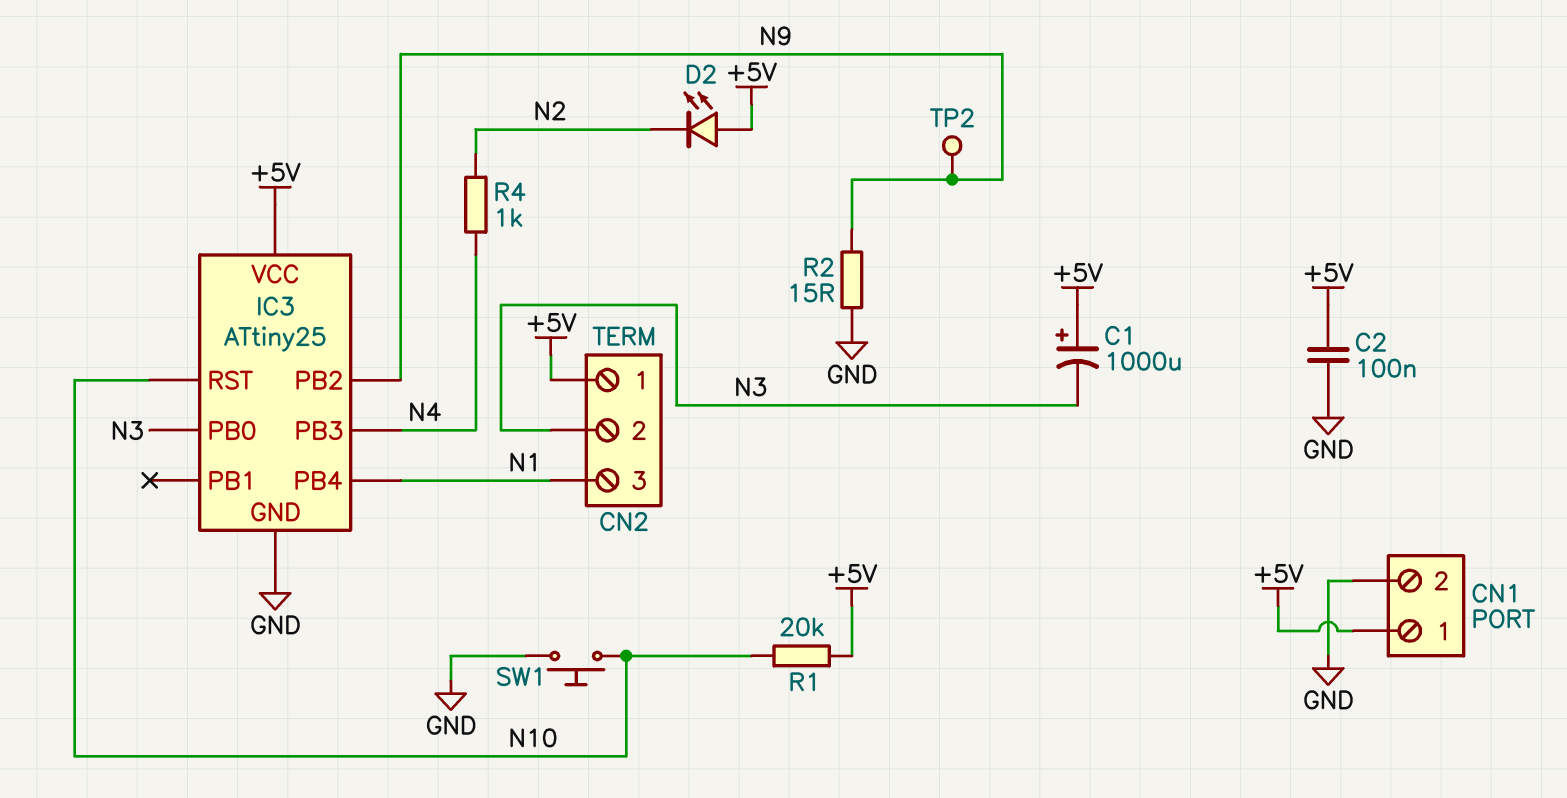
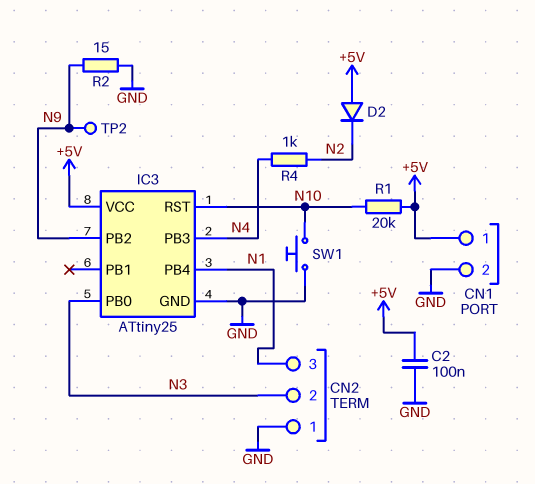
C1: 1000uF (plus +5V, minus N3) -> none
CN2 pin 1: +5V -> GND
D2: LED (A +5V, K N2) -> diode (A +5V, K N2)

